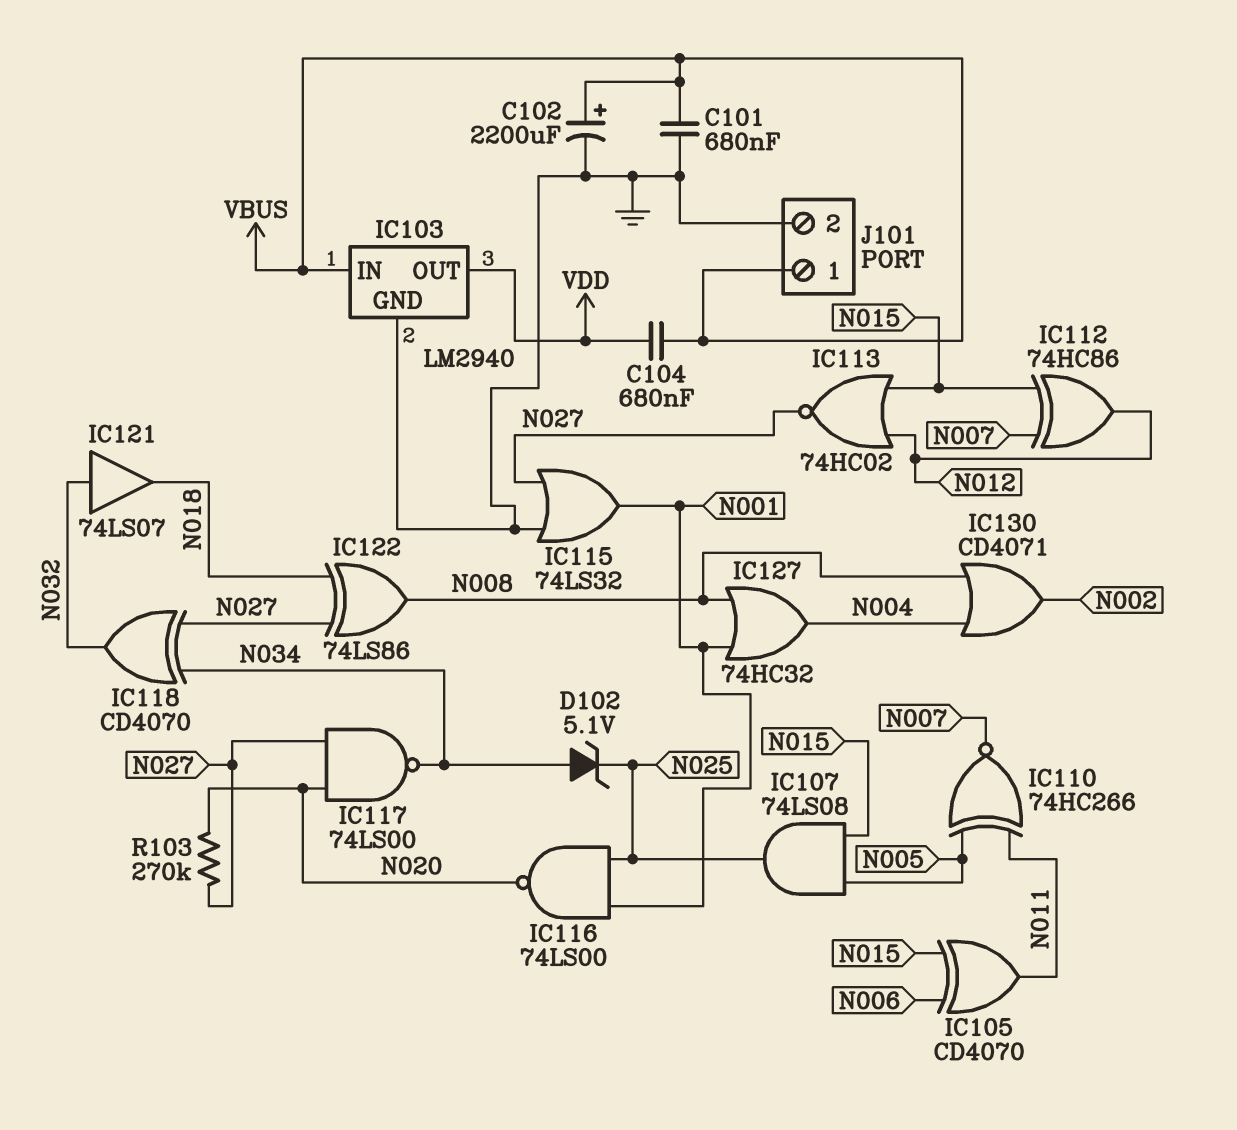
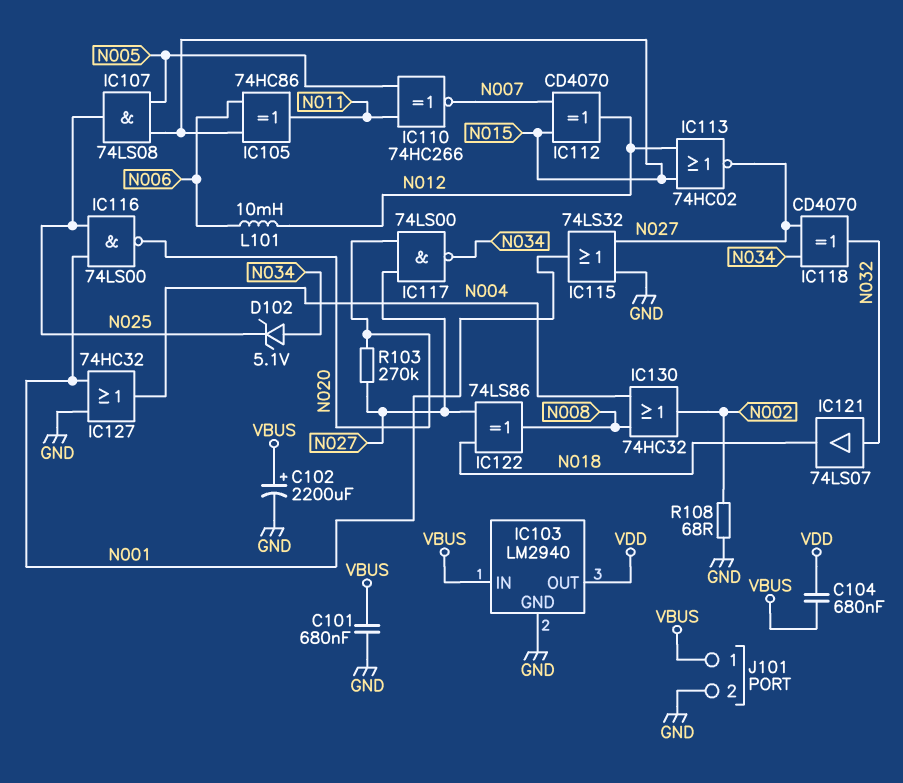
IC105: XOR CD4070 (in N006, in N015, out N011) -> XOR 74HC86 (in N006, in N015, out N011)
IC112: XOR 74HC86 (in N007, in N015, out N012) -> XOR CD4070 (in N007, in N015, out N012)
IC127: OR 74HC32 (in N001, in N008, out N004) -> OR 74HC32 (in GND, in N001, out N004)
IC130: OR CD4071 (in N004, in N008, out N002) -> OR 74HC32 (in N004, in N008, out N002)
L101: none -> 10mH (N006, N012)
R108: none -> 68 (GND, N002)

